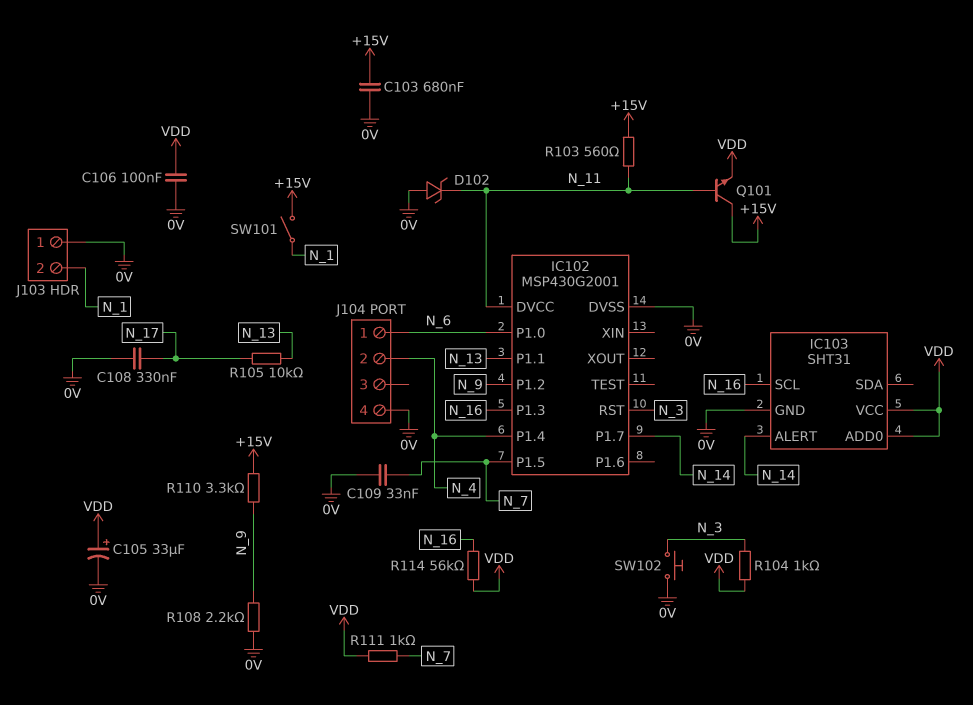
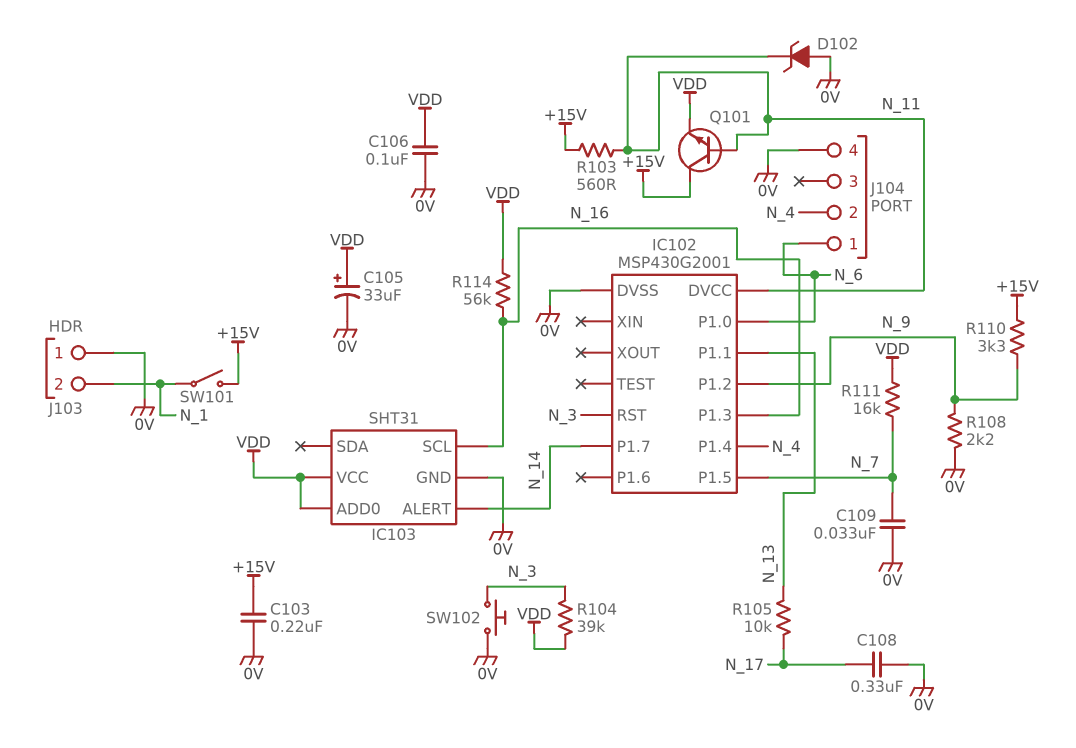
C103: 680nF (+15V, 0V) -> 220nF (+15V, 0V)
R104: 1k (N_3, VDD) -> 39k (N_3, VDD)
R111: 1k (N_7, VDD) -> 16k (N_7, VDD)

